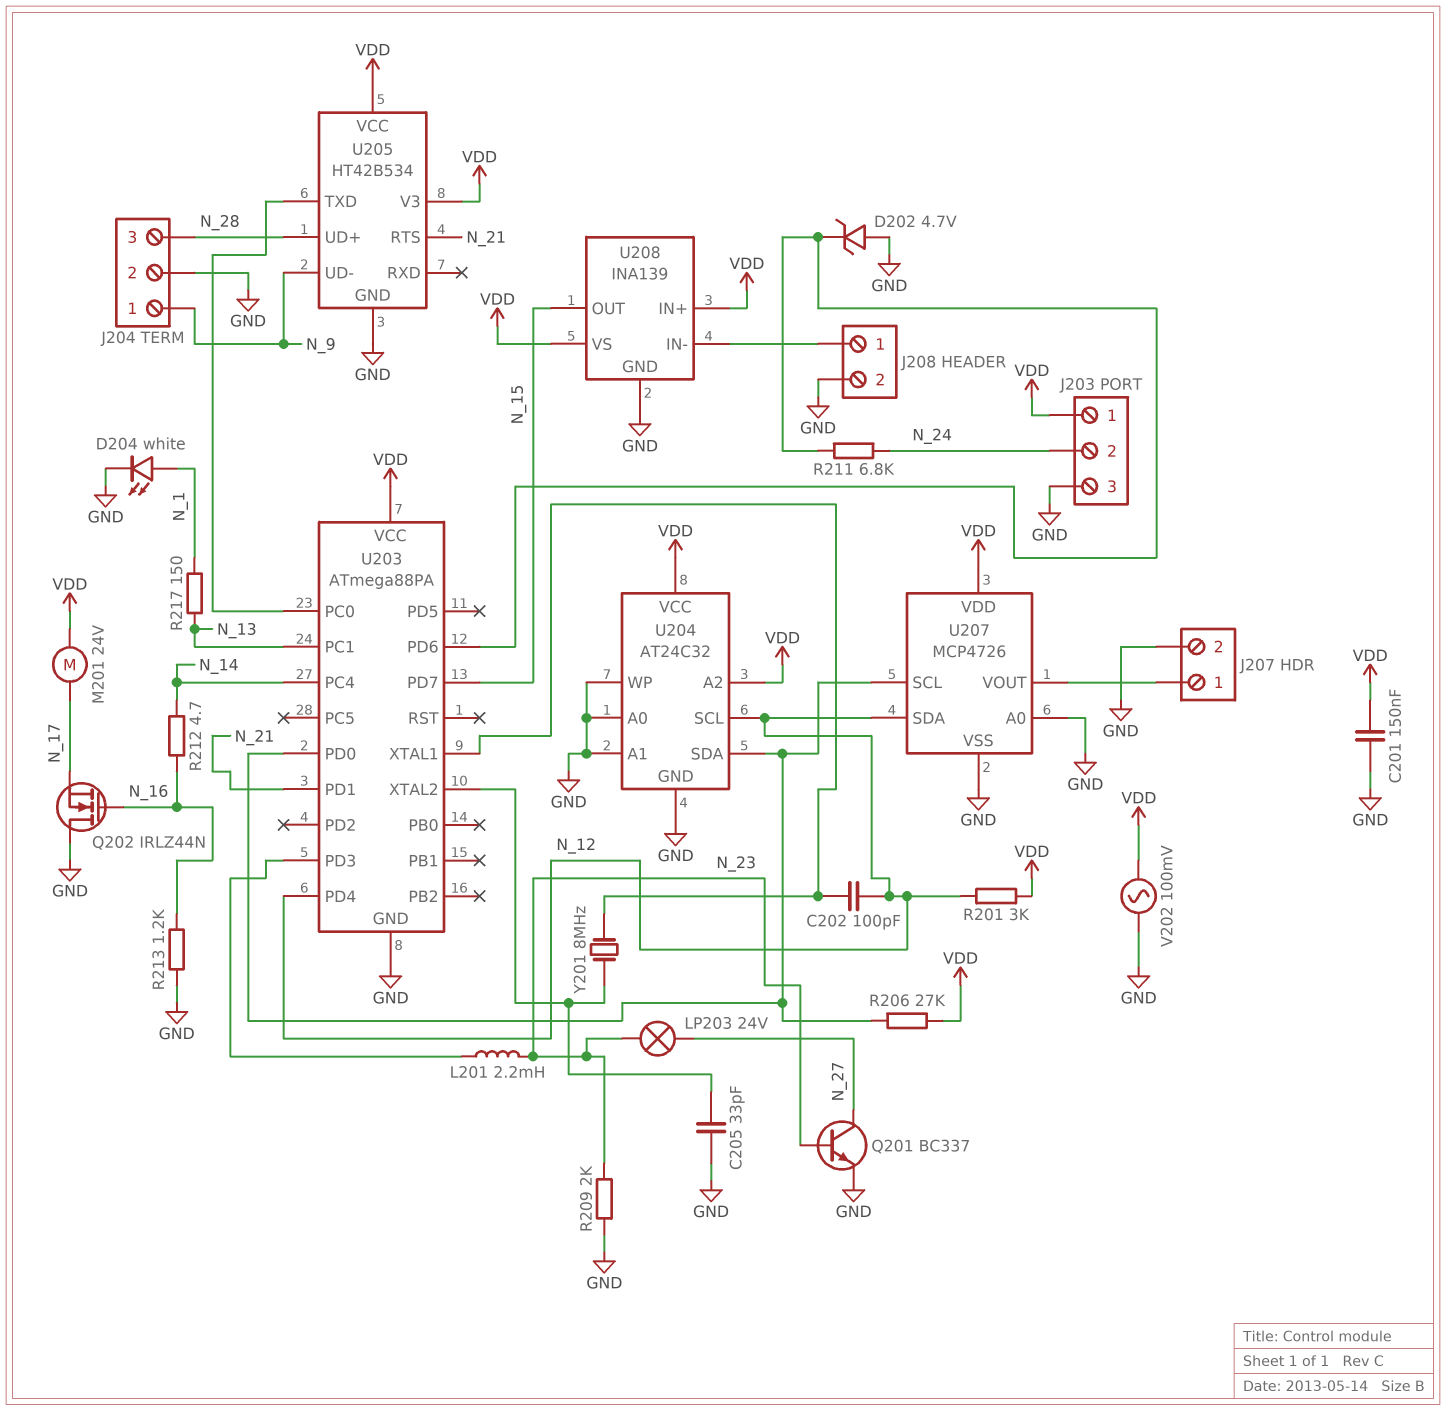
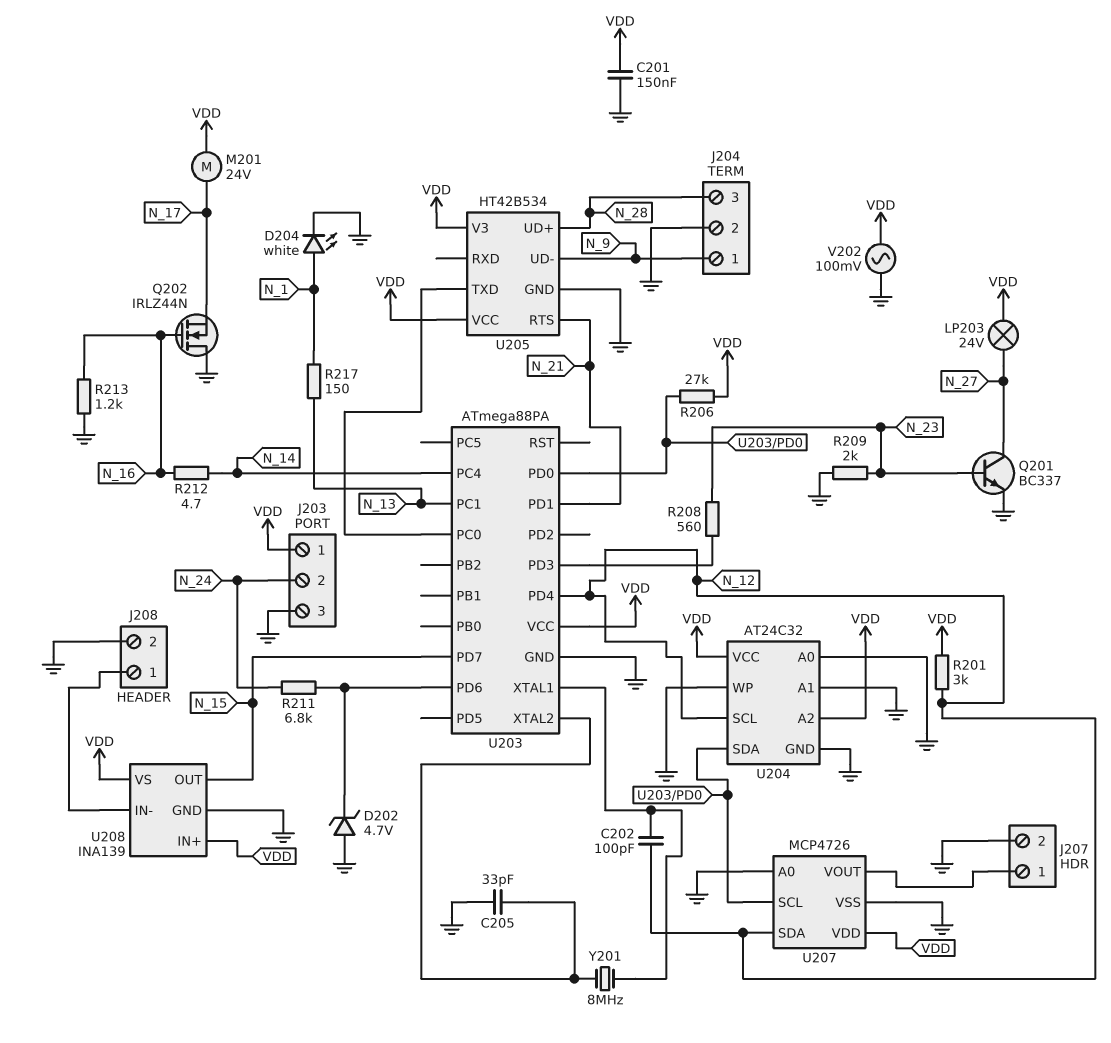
L201: 2.2mH (N_23, U203/PD3) -> none
LP203: lamp 24V (N_23, N_27) -> lamp 24V (N_27, VDD)
R208: none -> 560 (N_23, U203/PD3)

